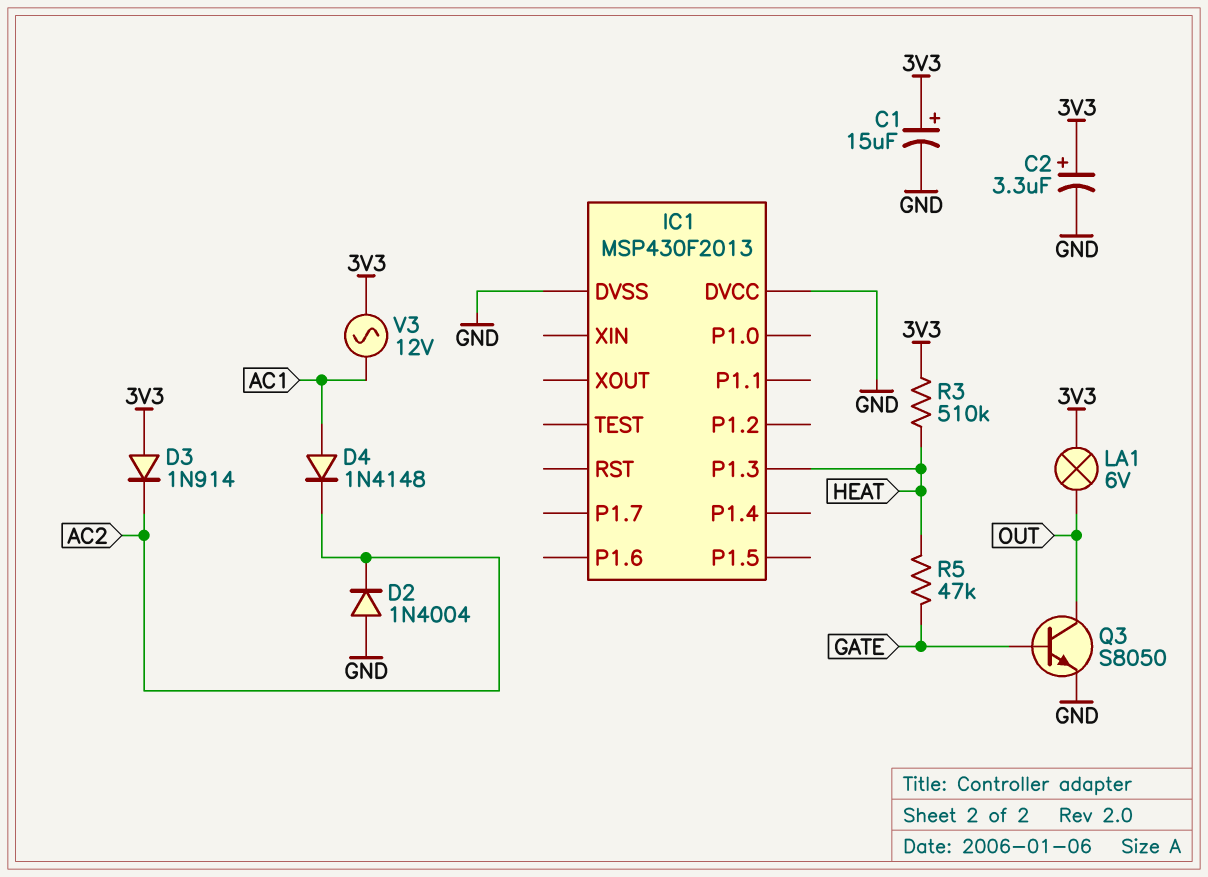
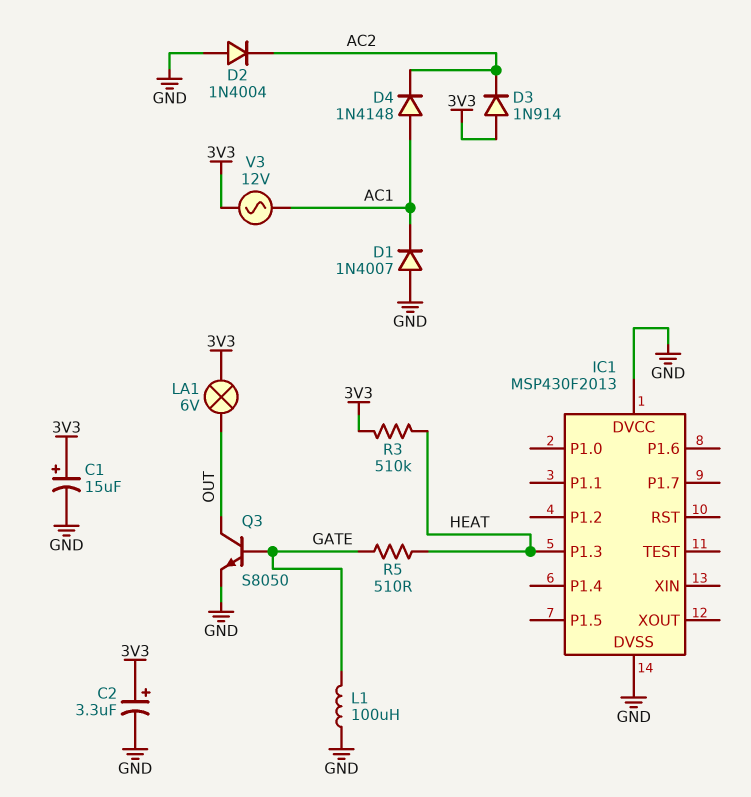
D1: none -> diode 1N4007 (A GND, K AC1)
L1: none -> 100uH (GATE, GND)
R5: 47k (GATE, HEAT) -> 510 (GATE, HEAT)

